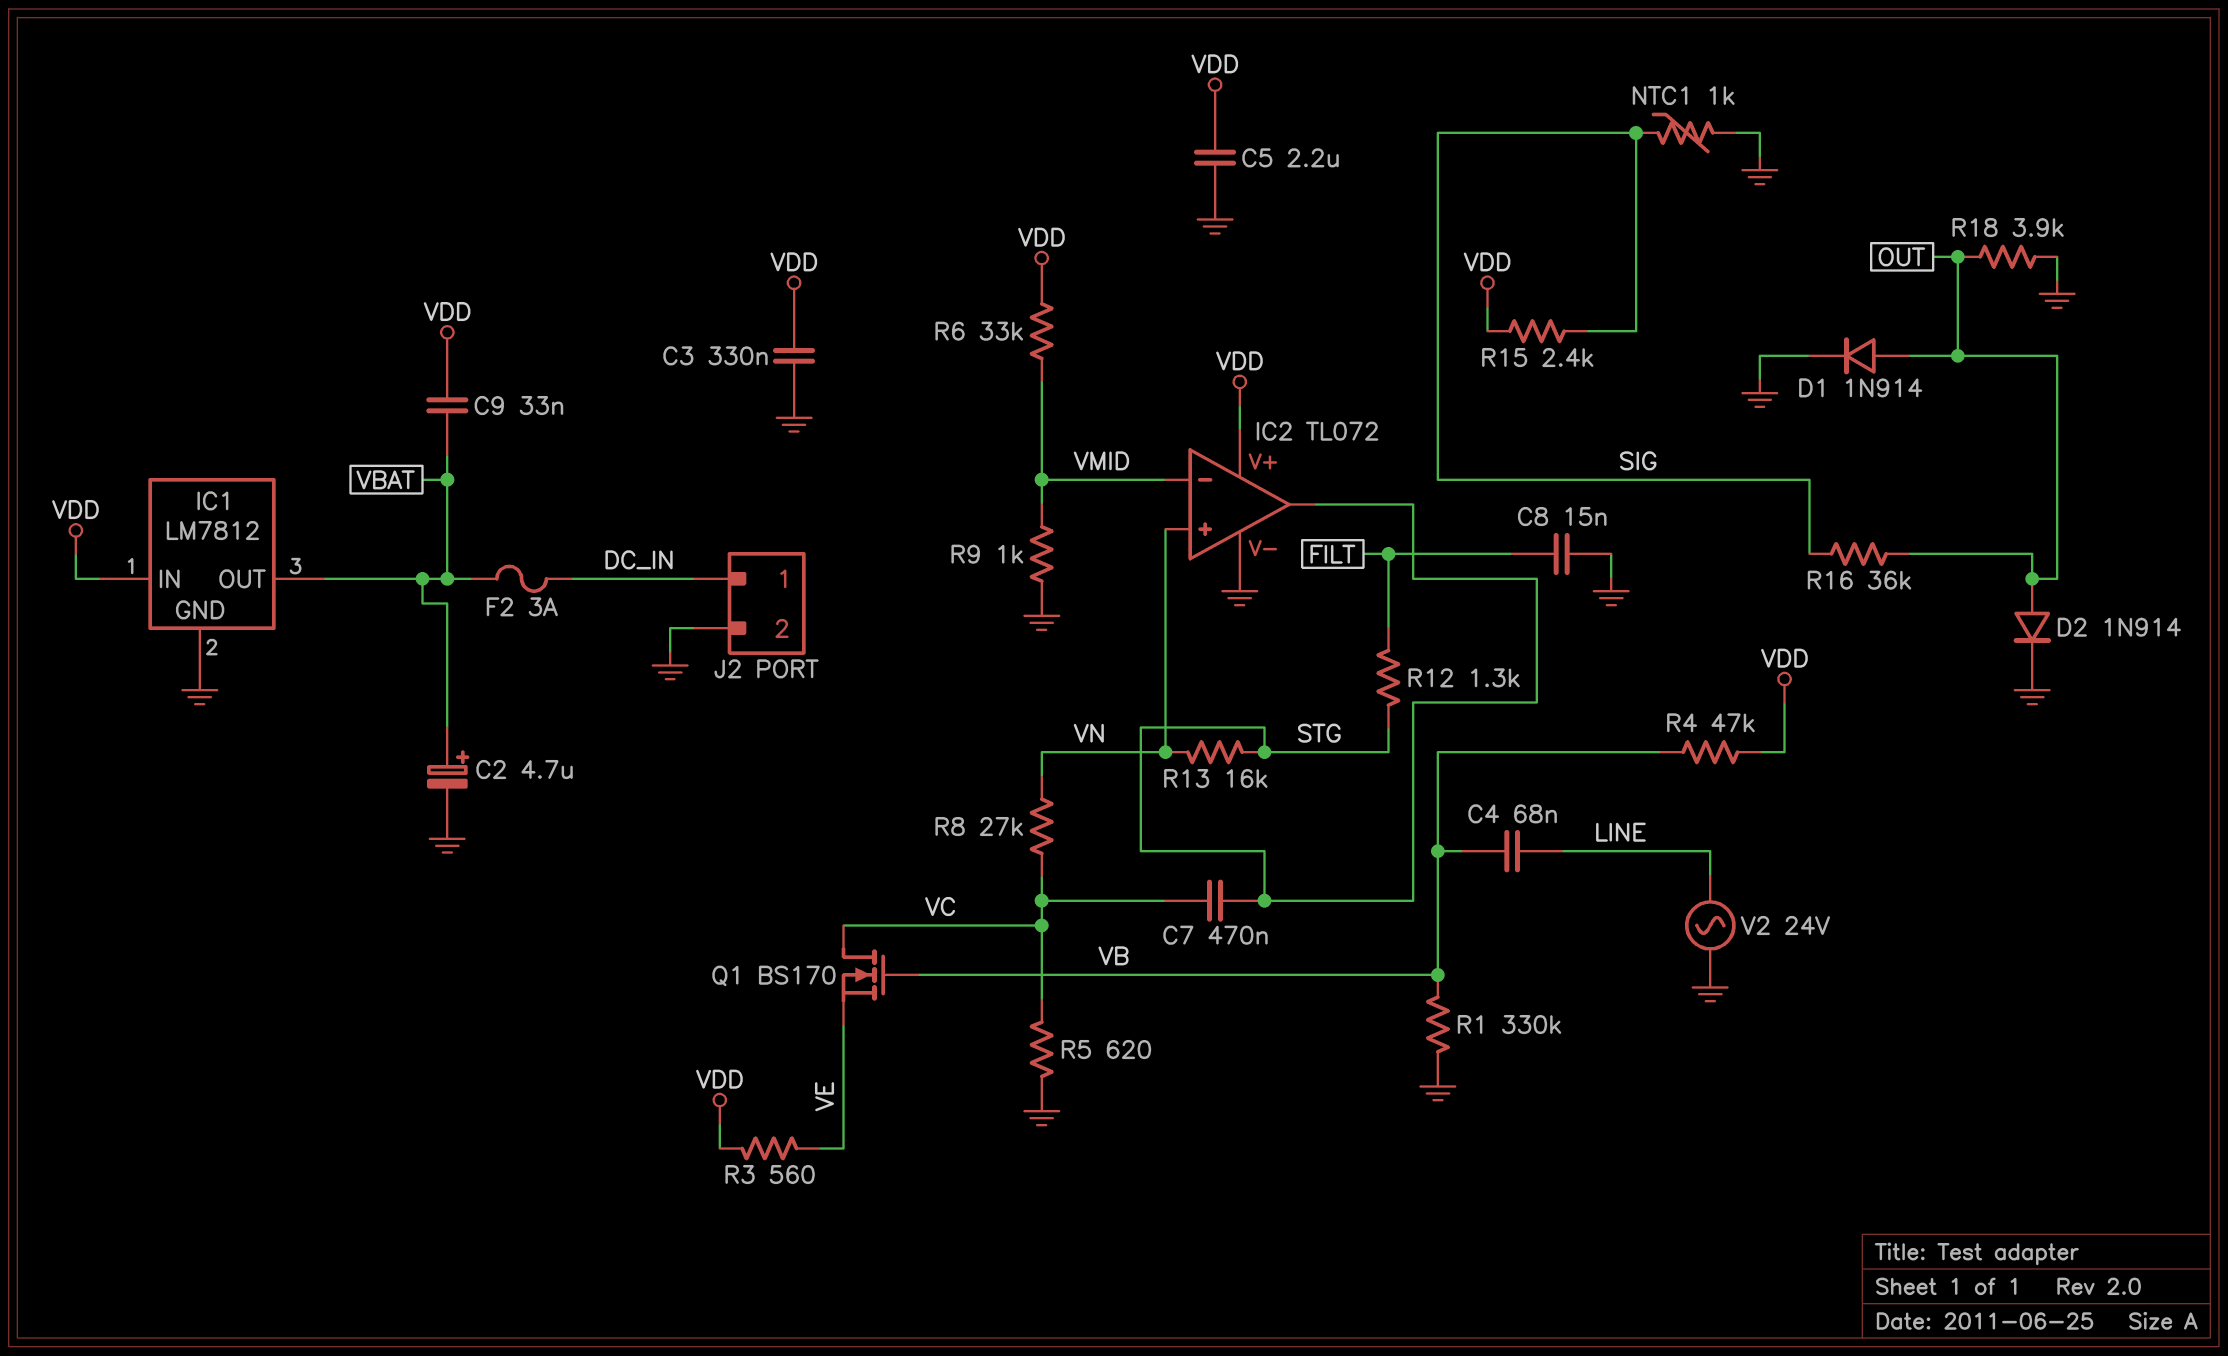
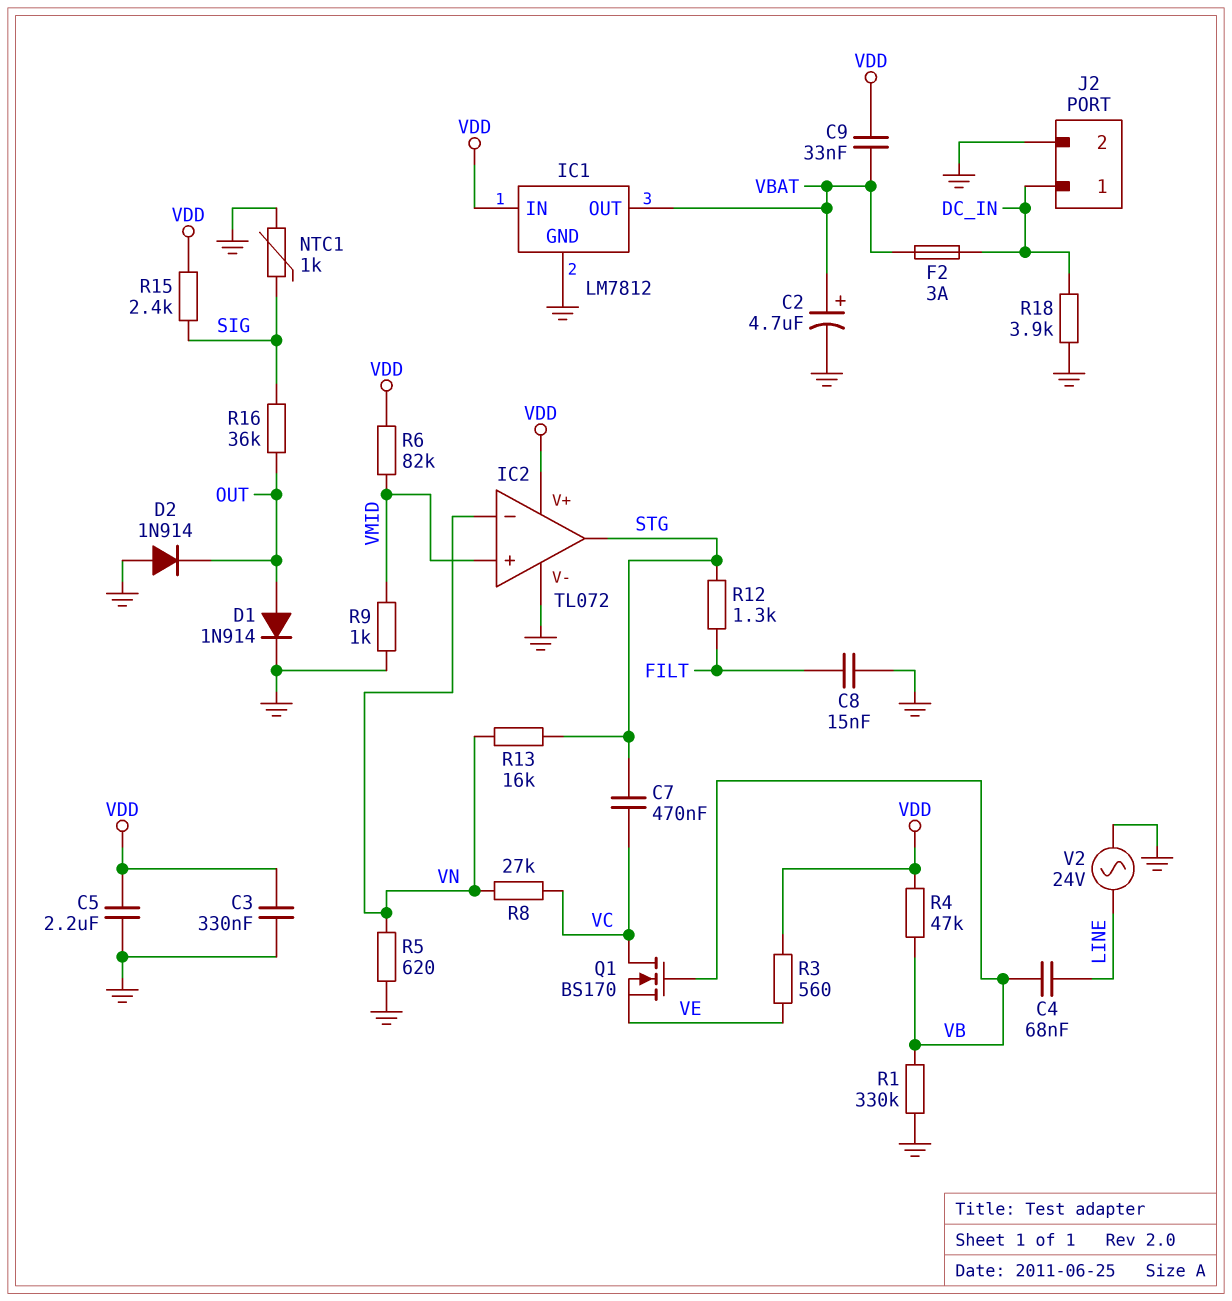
D2: diode 1N914 (A OUT, K GND) -> diode 1N914 (A GND, K OUT)
IC2 pin in+: VN -> VMID
IC2 pin in-: VMID -> VN
R5: 620 (GND, VC) -> 620 (GND, VN)
R6: 33k (VDD, VMID) -> 82k (VDD, VMID)
R18: 3.9k (GND, OUT) -> 3.9k (DC_IN, GND)

